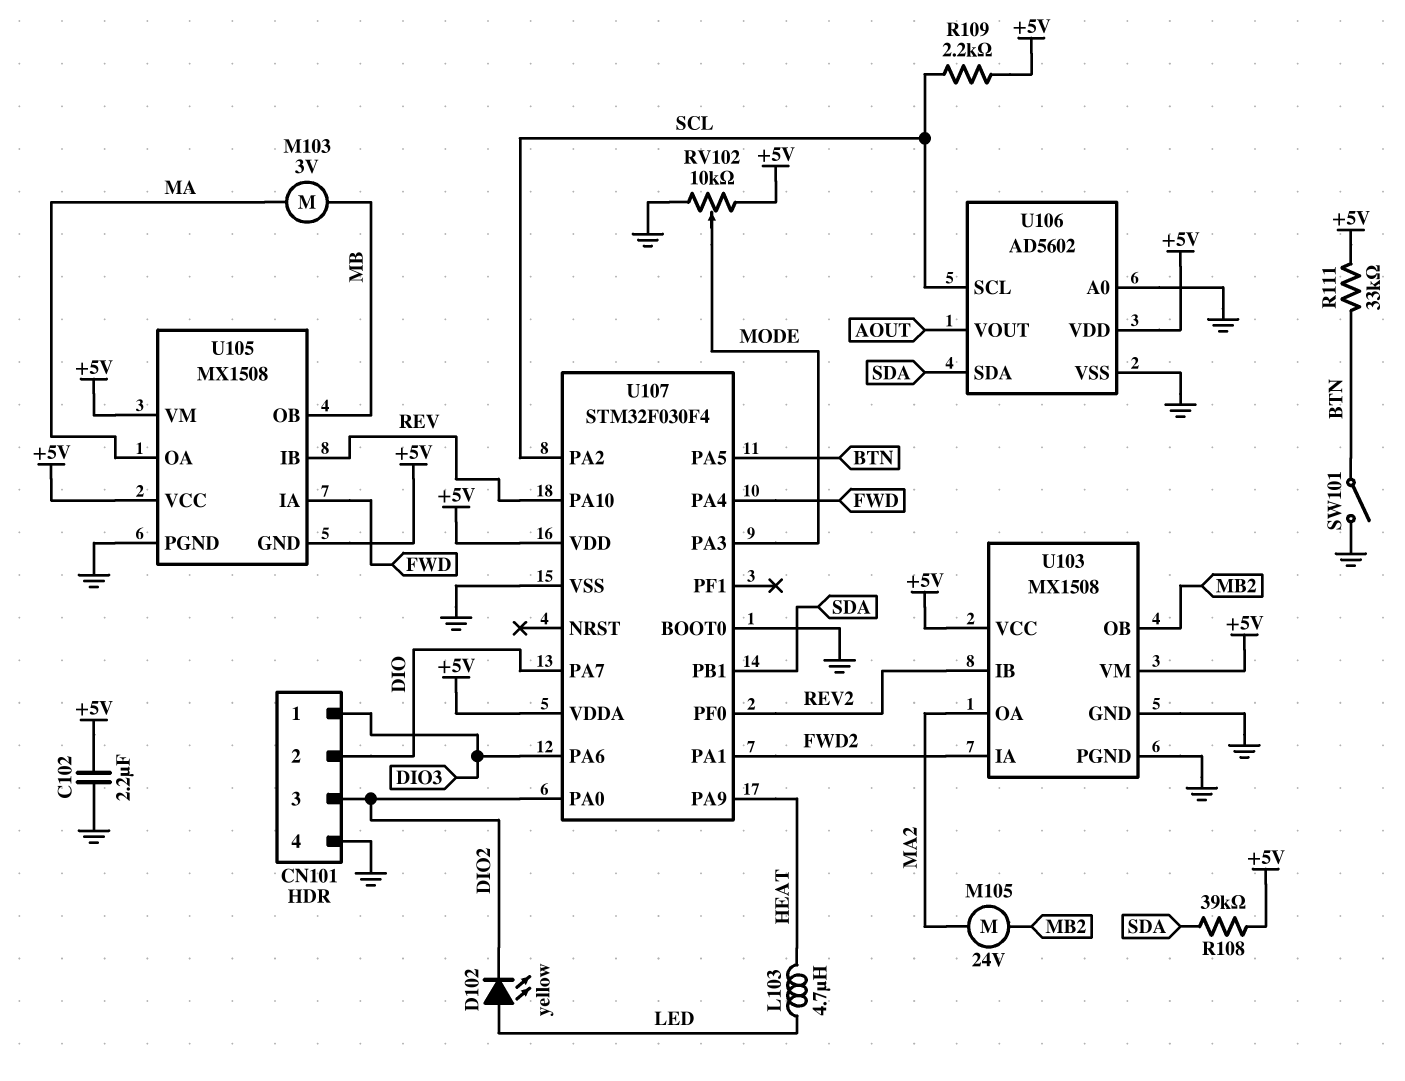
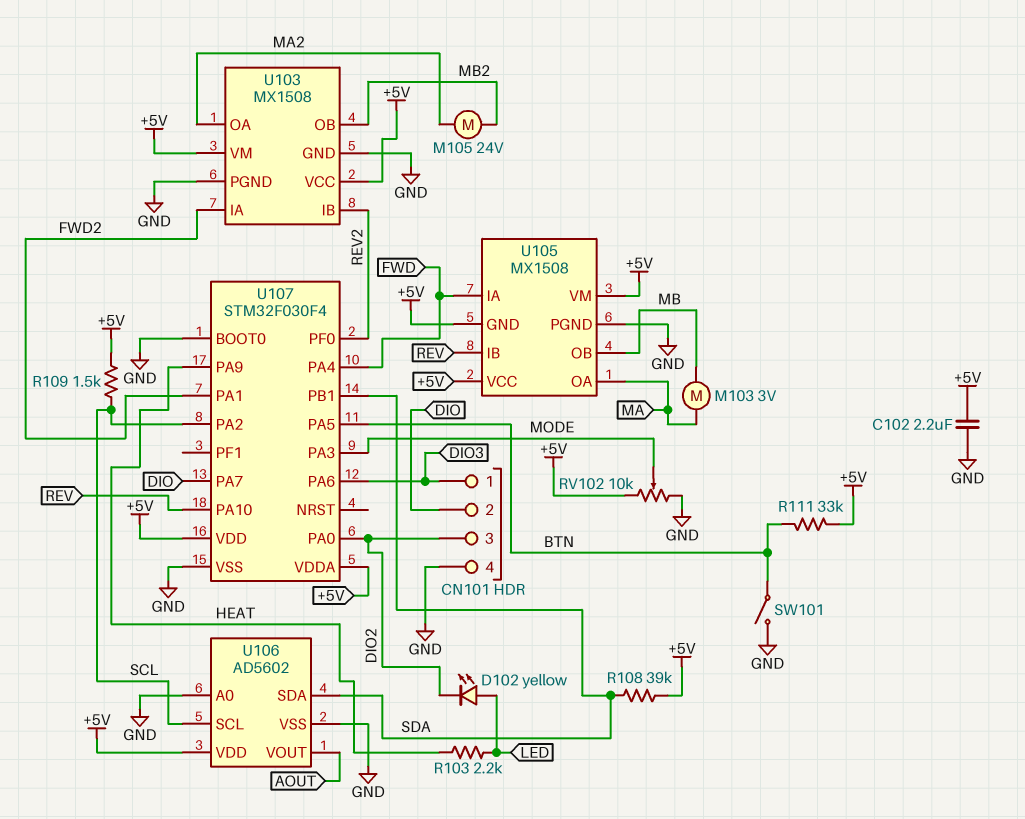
L103: 4.7uH (HEAT, LED) -> none
R103: none -> 2.2k (HEAT, LED)
R109: 2.2k (+5V, SCL) -> 1.5k (+5V, SCL)

